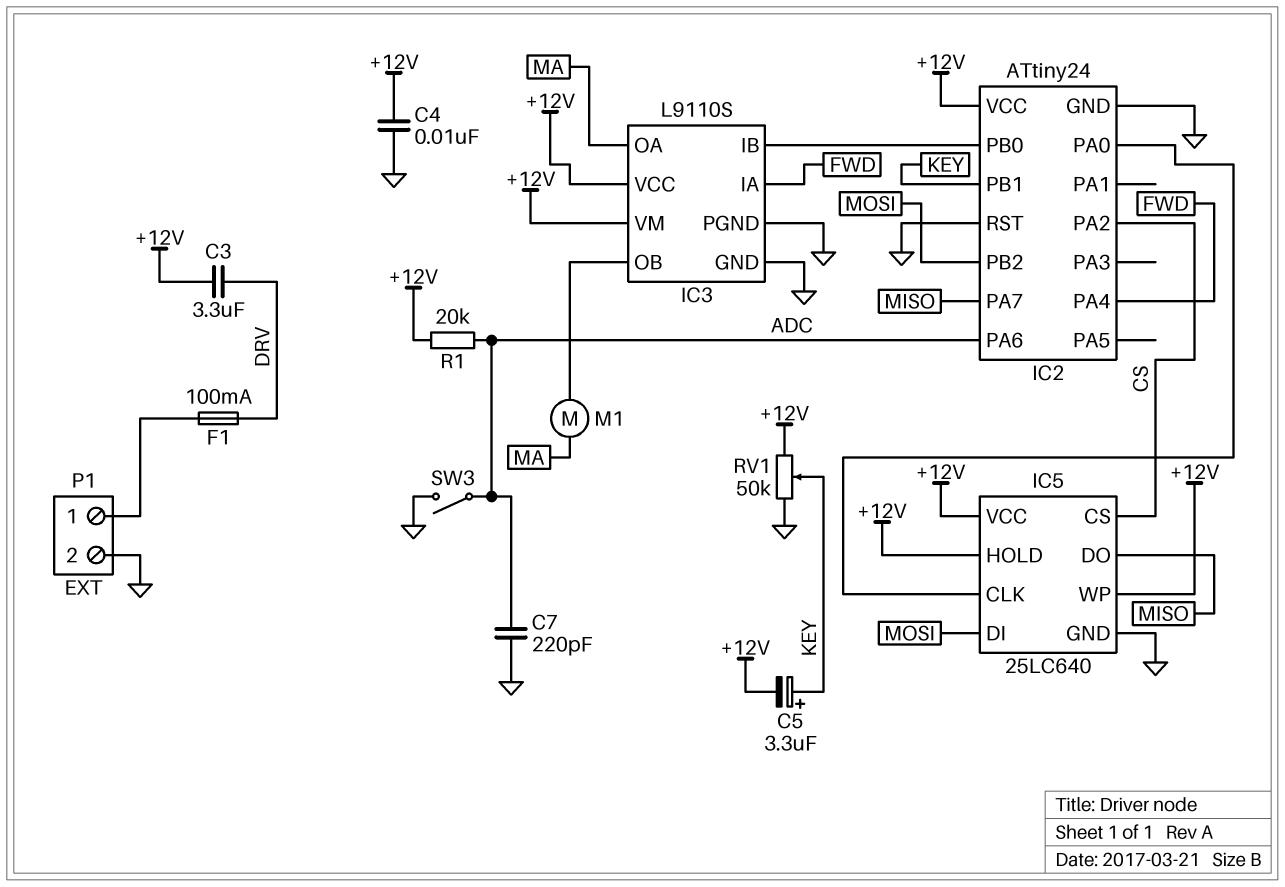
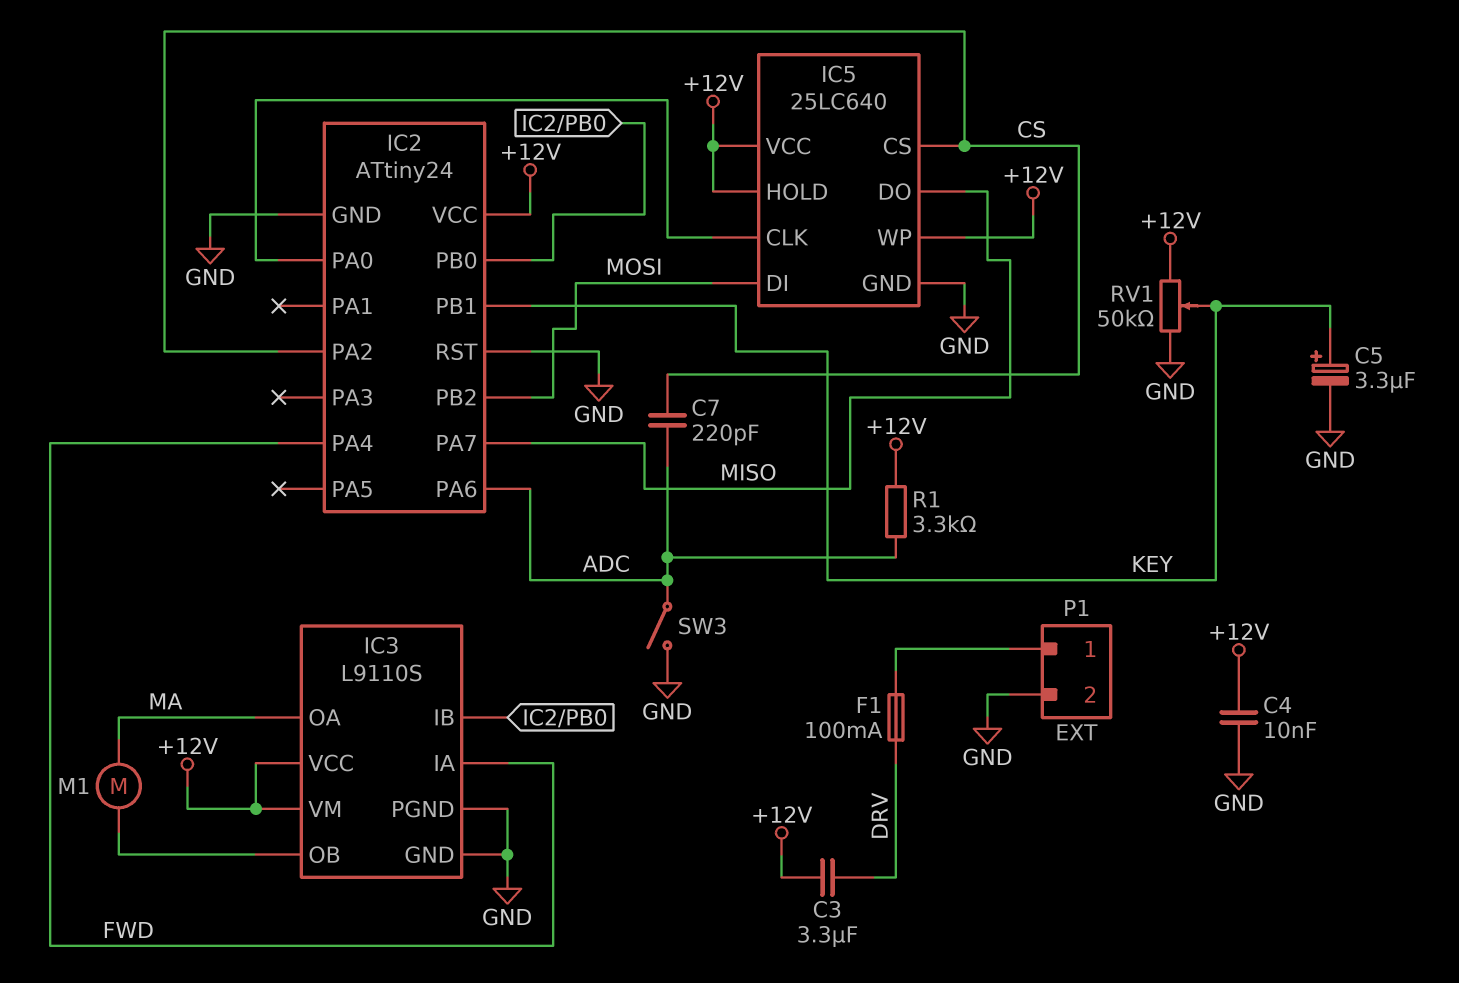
C5: 3.3uF (plus KEY, minus +12V) -> 3.3uF (plus KEY, minus GND)
C7: 220pF (ADC, GND) -> 220pF (ADC, CS)
R1: 20k (+12V, ADC) -> 3.3k (+12V, ADC)

